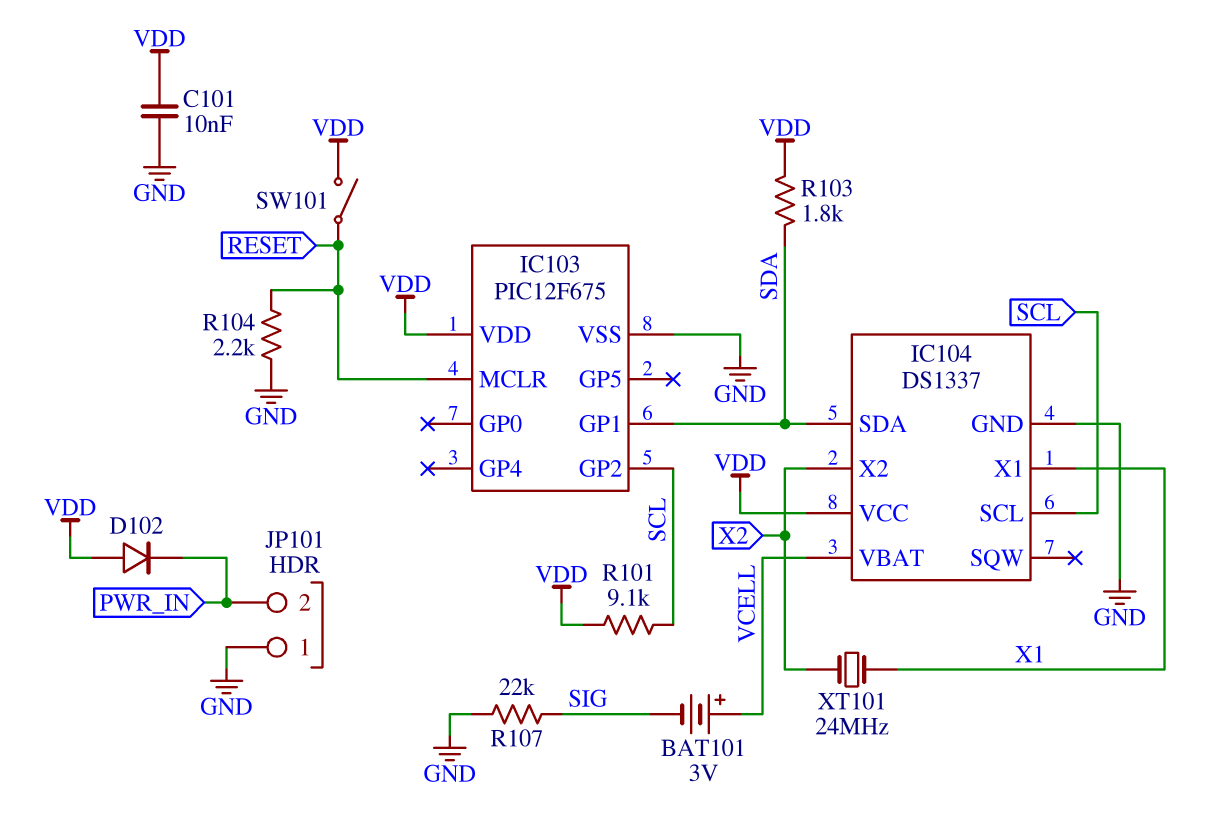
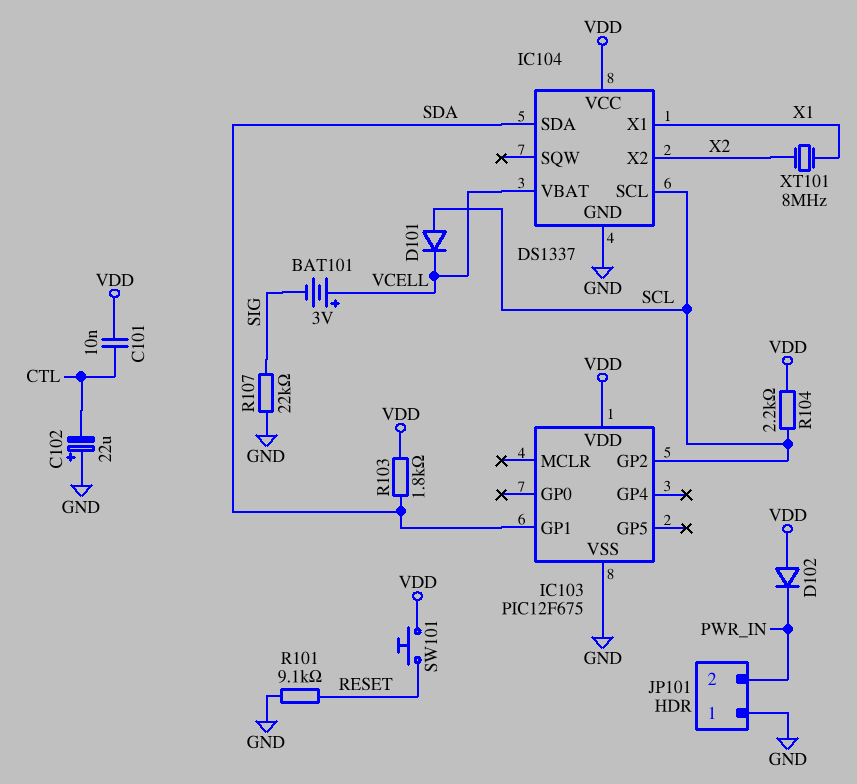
C101: 10nF (GND, VDD) -> 10nF (CTL, VDD)
C102: none -> 22uF (plus GND, minus CTL)
D101: none -> diode (A SCL, K VCELL)
IC103 pin MCLR: RESET -> none
R101: 9.1k (SCL, VDD) -> 9.1k (GND, RESET)
R104: 2.2k (GND, RESET) -> 2.2k (SCL, VDD)
SW101: switch (RESET, VDD) -> button (RESET, VDD)
XT101: 24MHz (X1, X2) -> 8MHz (X1, X2)

